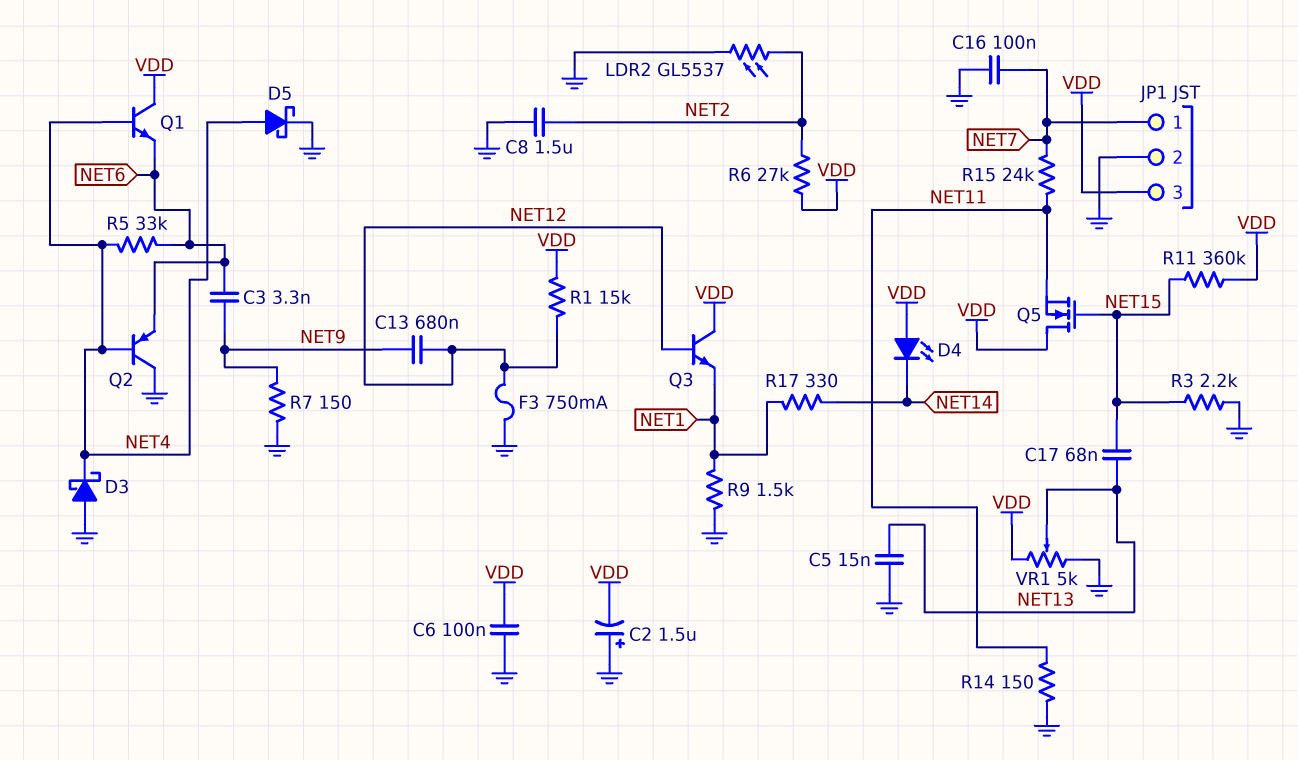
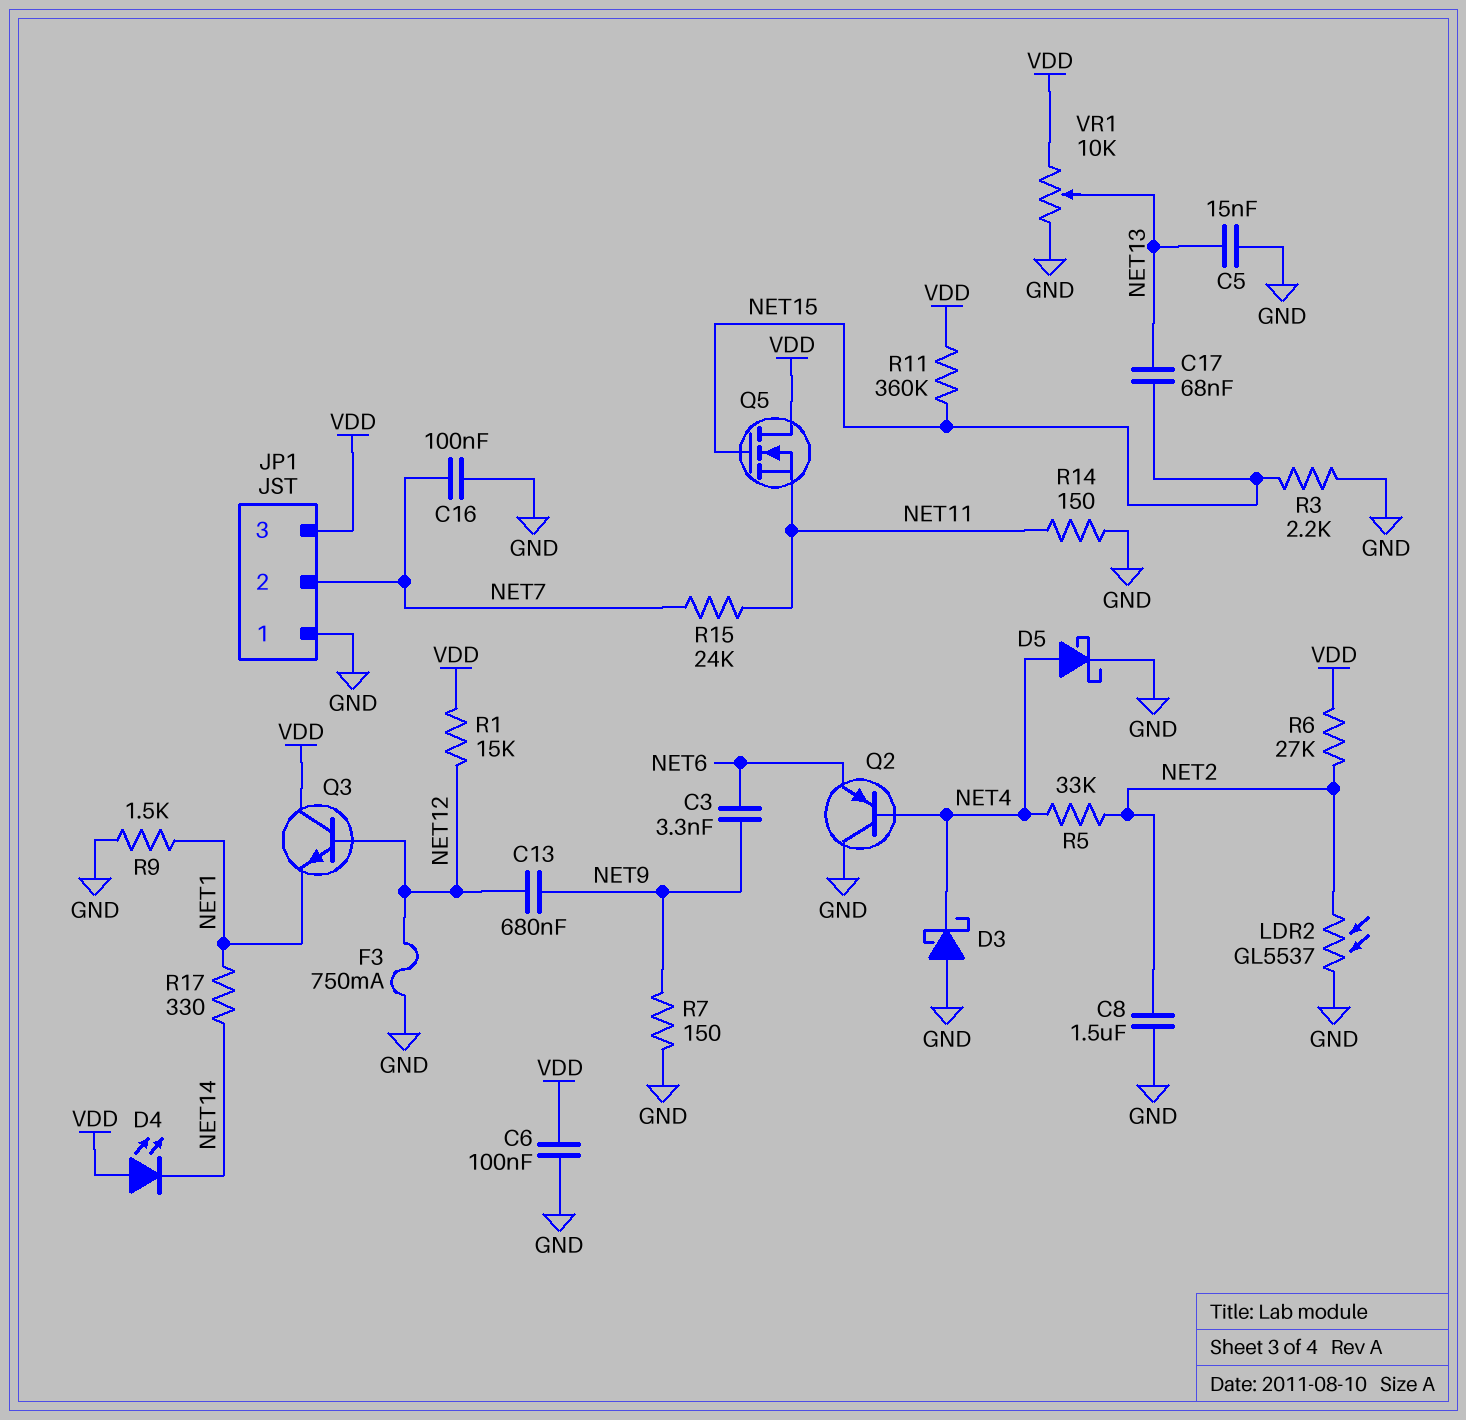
C2: 1.5uF (plus GND, minus VDD) -> none
JP1 pin 1: NET7 -> GND
JP1 pin 2: GND -> NET7
Q1: NPN (B NET4, C VDD, E NET6) -> none
R5: 33k (NET4, NET6) -> 33k (NET2, NET4)
VR1: 5k (GND, VDD, wiper NET13) -> 10k (GND, VDD, wiper NET13)

